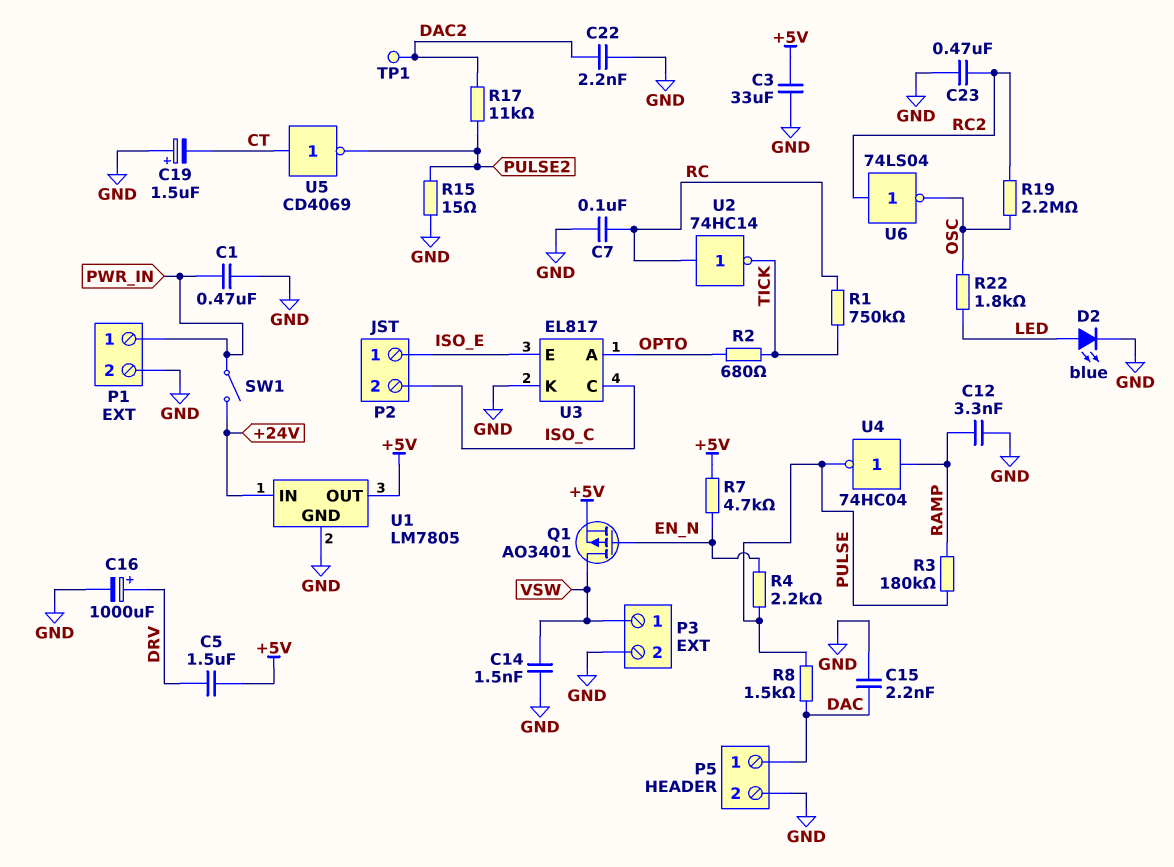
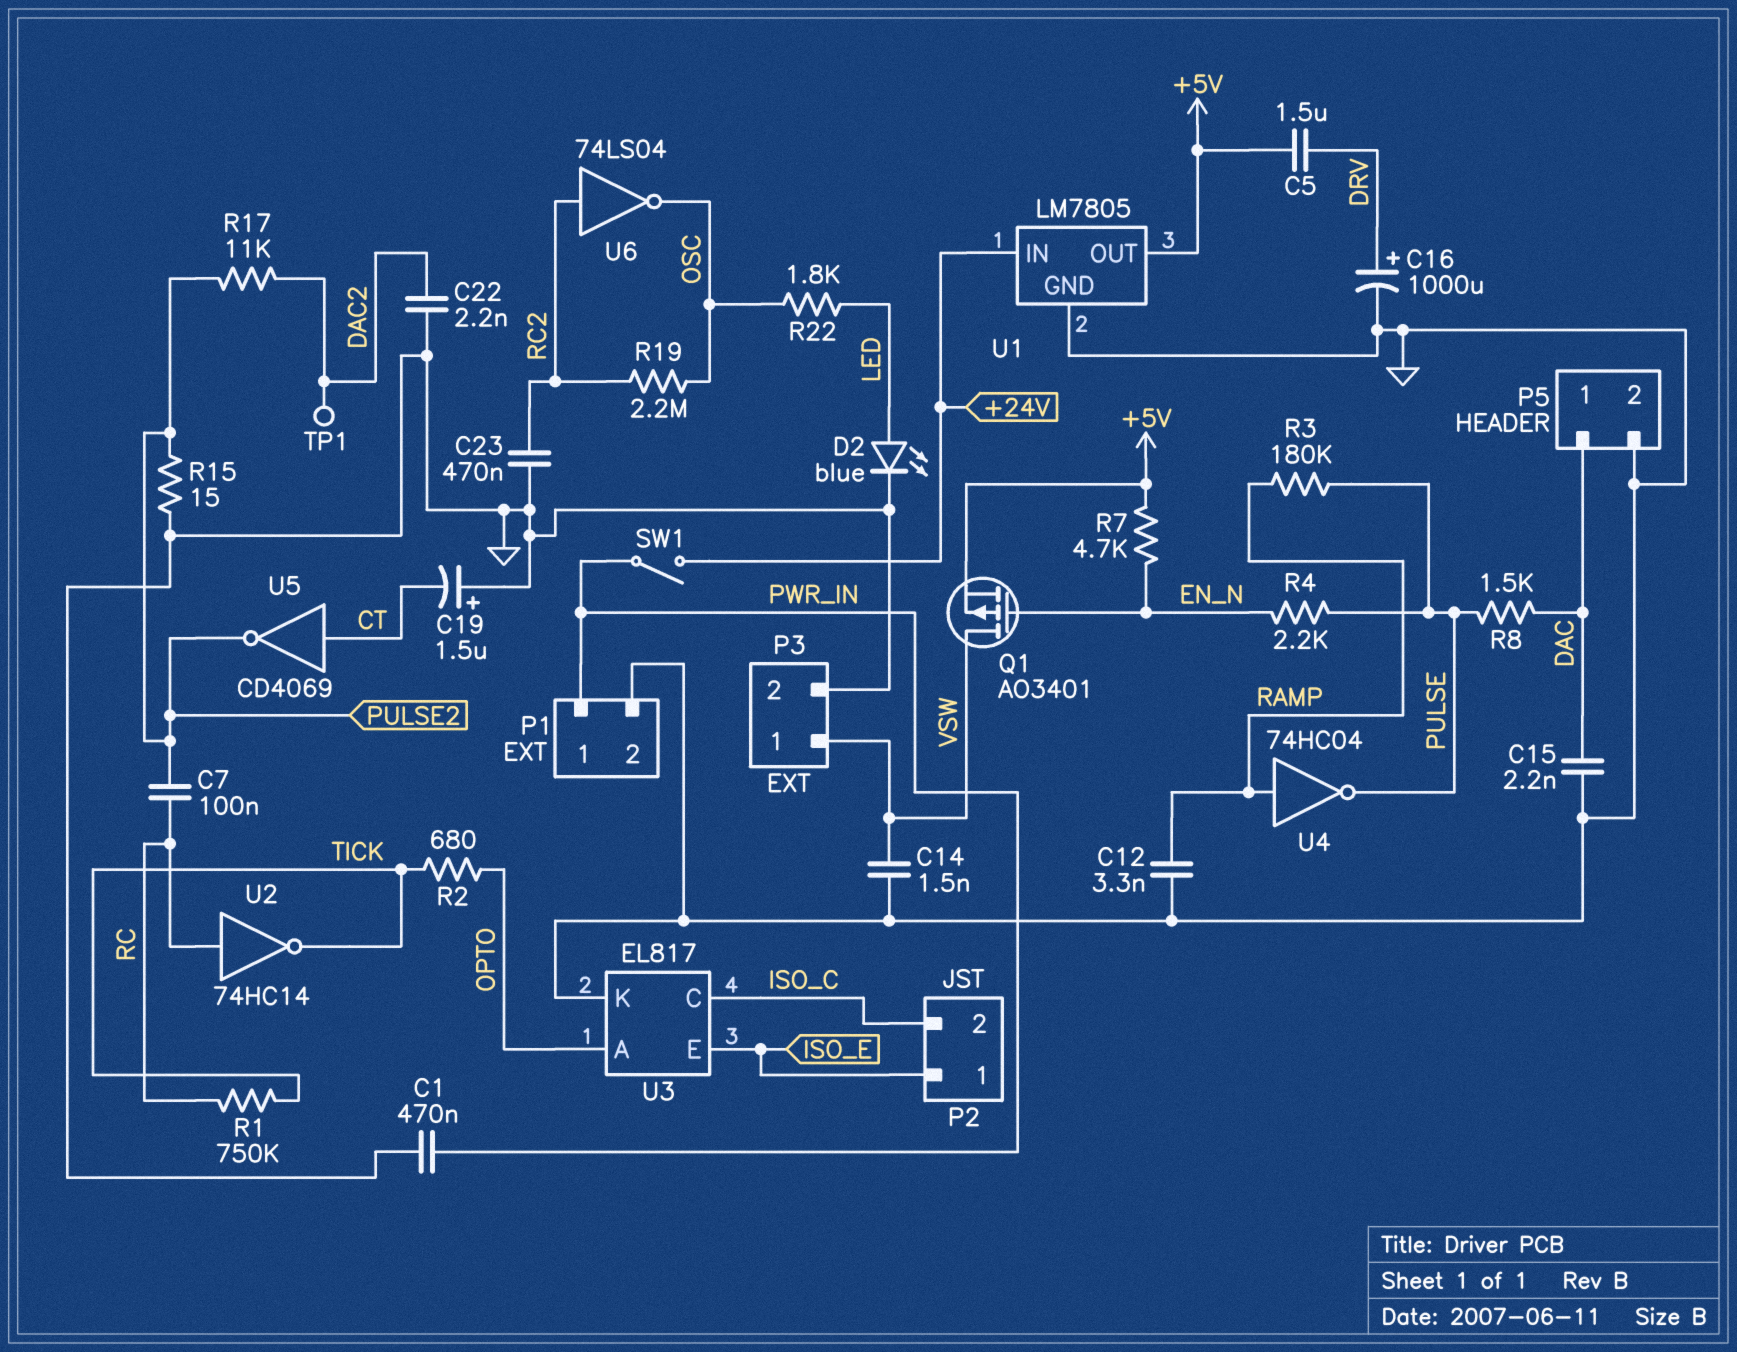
C3: 33uF (+5V, GND) -> none
C7: 100nF (GND, RC) -> 100nF (PULSE2, RC)

